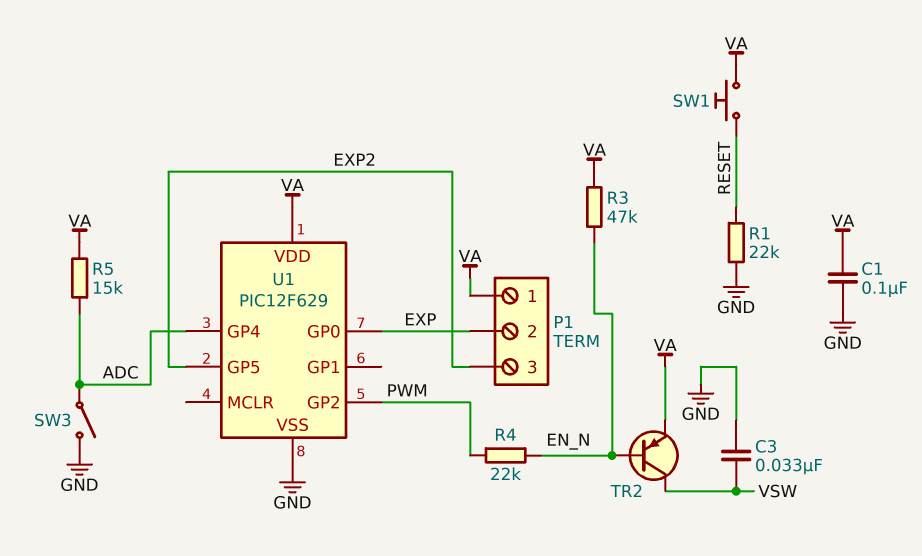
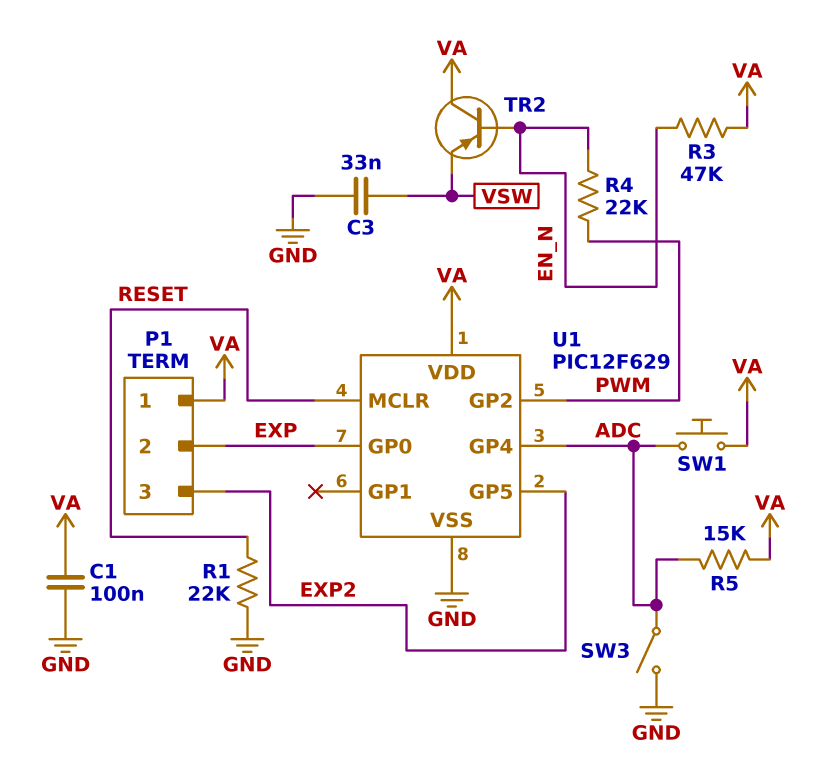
SW1: button (RESET, VA) -> button (ADC, VA)
TR2: PNP (B EN_N, C VSW, E VA) -> PNP (B EN_N, C VA, E VSW)
U1 pin MCLR: none -> RESET

